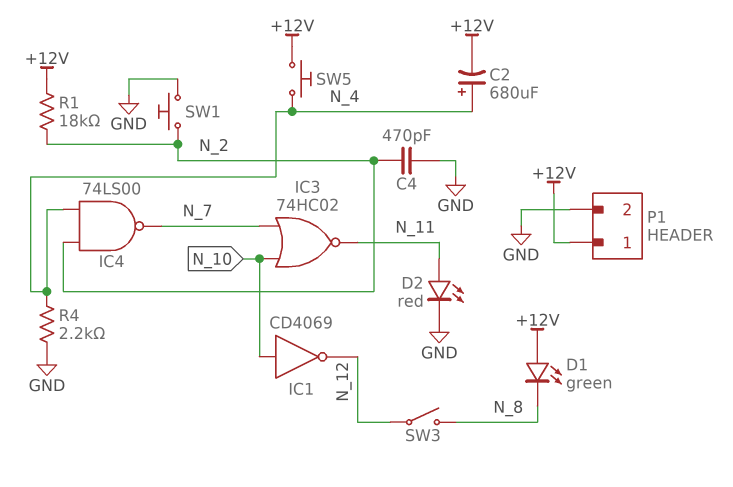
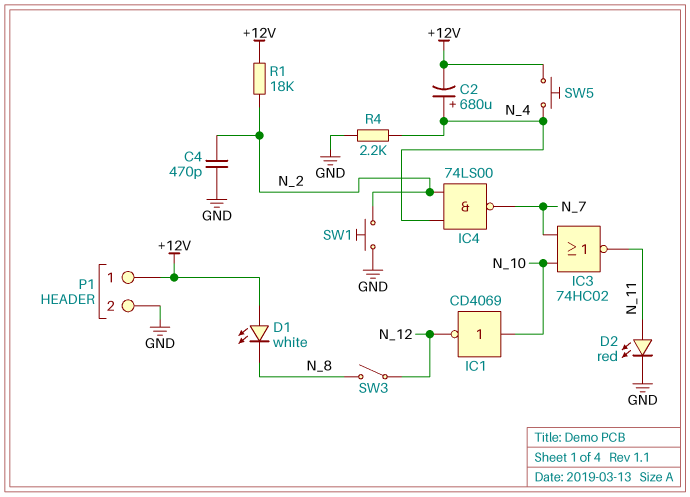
D1: LED green (A +12V, K N_8) -> LED white (A +12V, K N_8)

